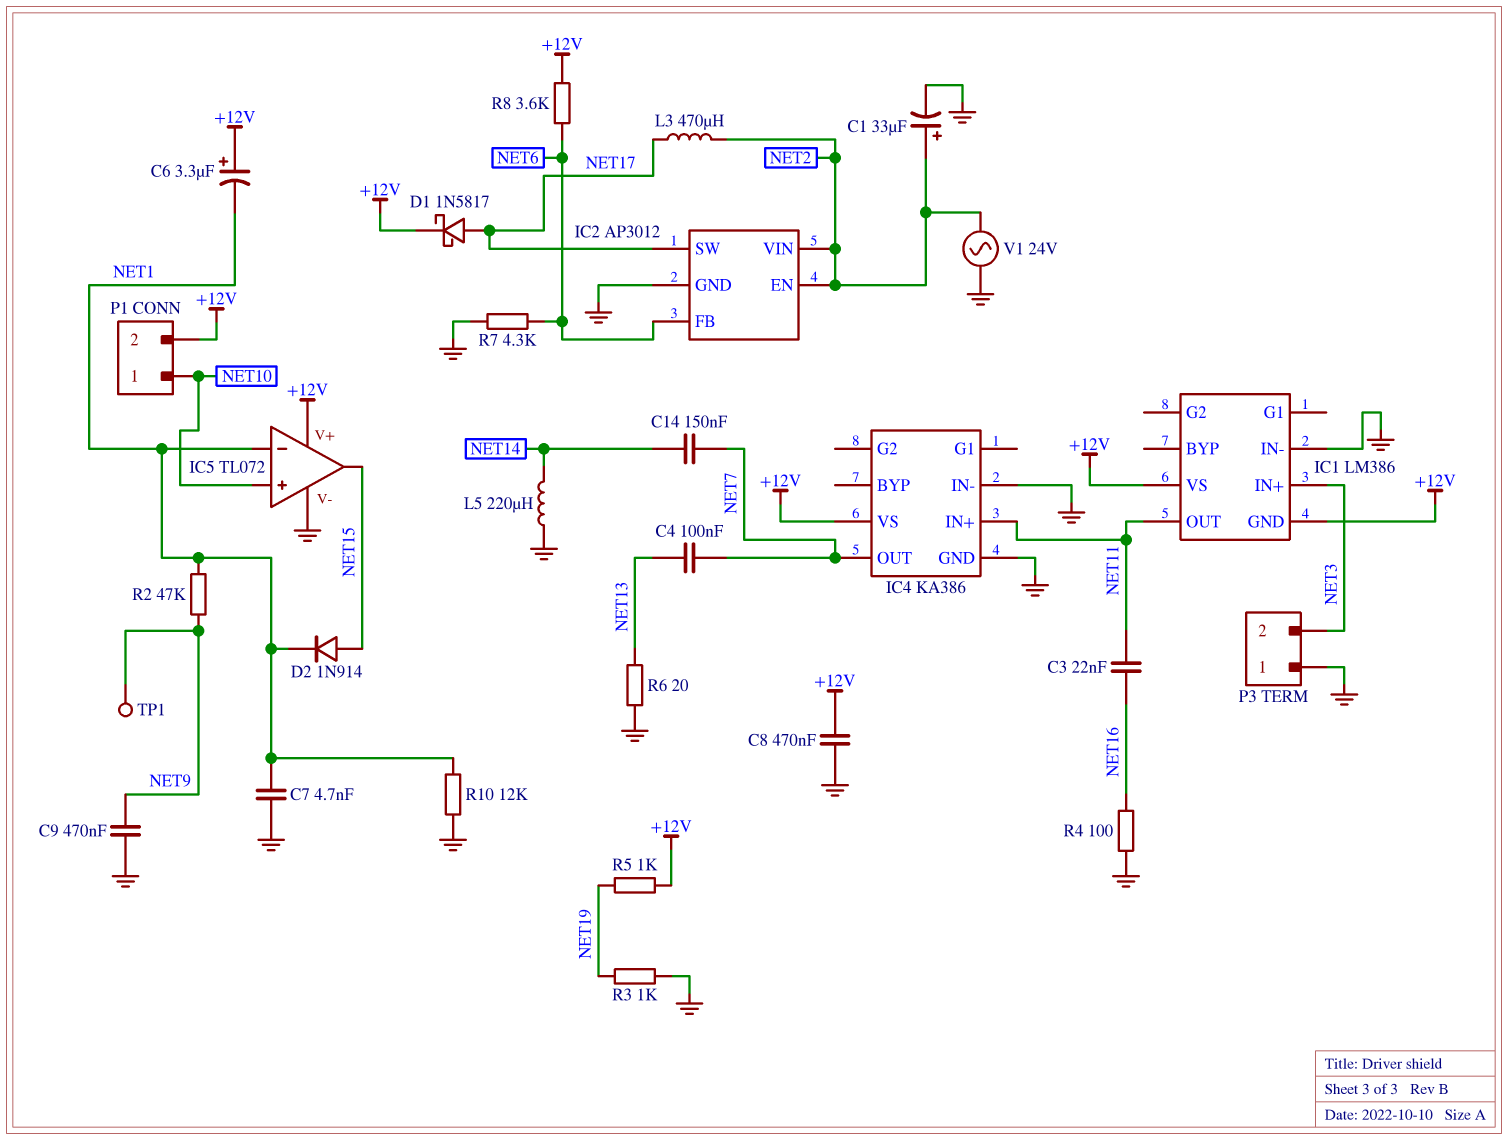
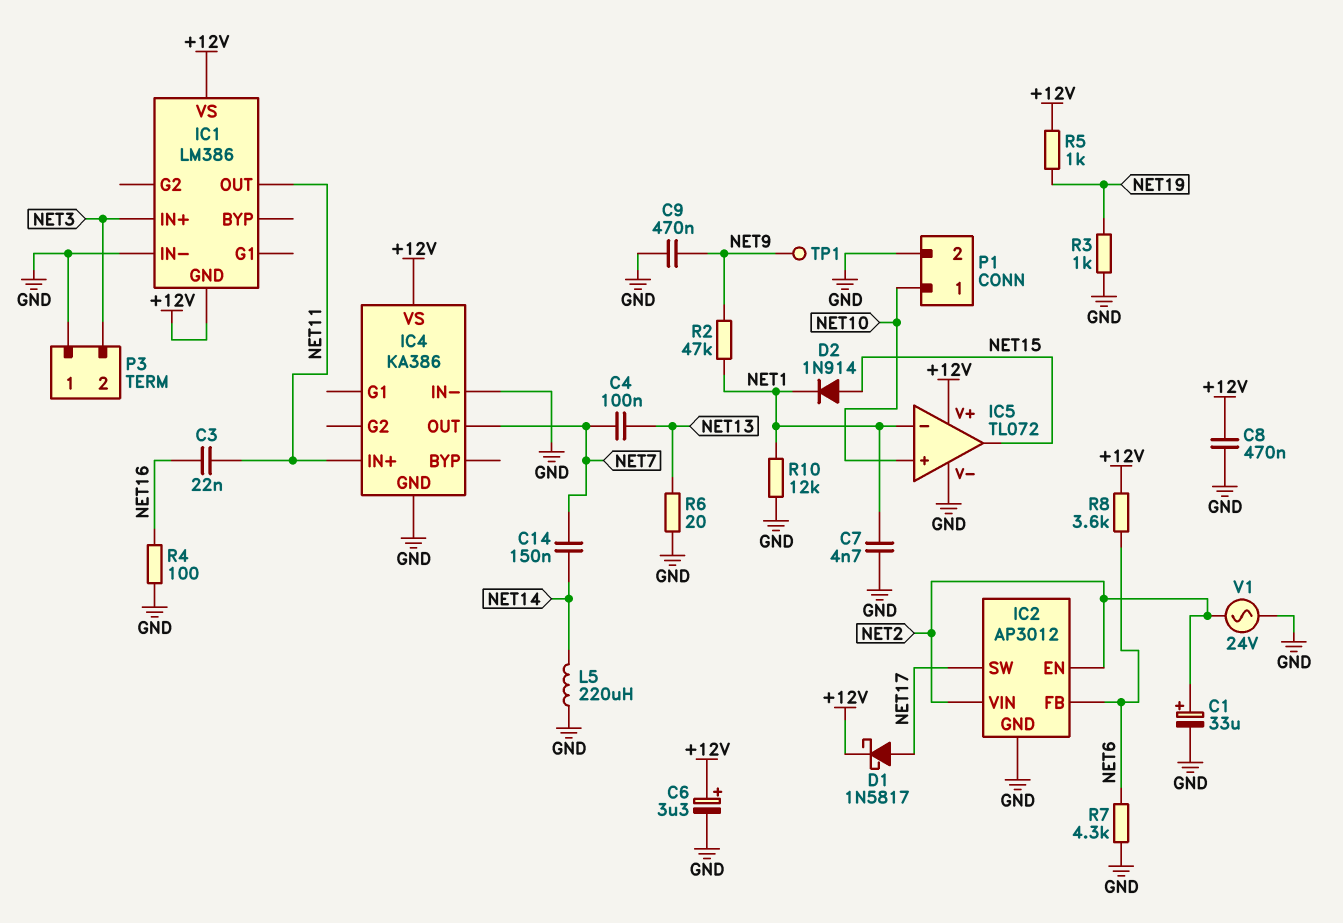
C6: 3.3uF (plus +12V, minus NET1) -> 3.3uF (plus +12V, minus GND)
L3: 470uH (NET2, NET17) -> none
P1 pin 2: +12V -> GND

